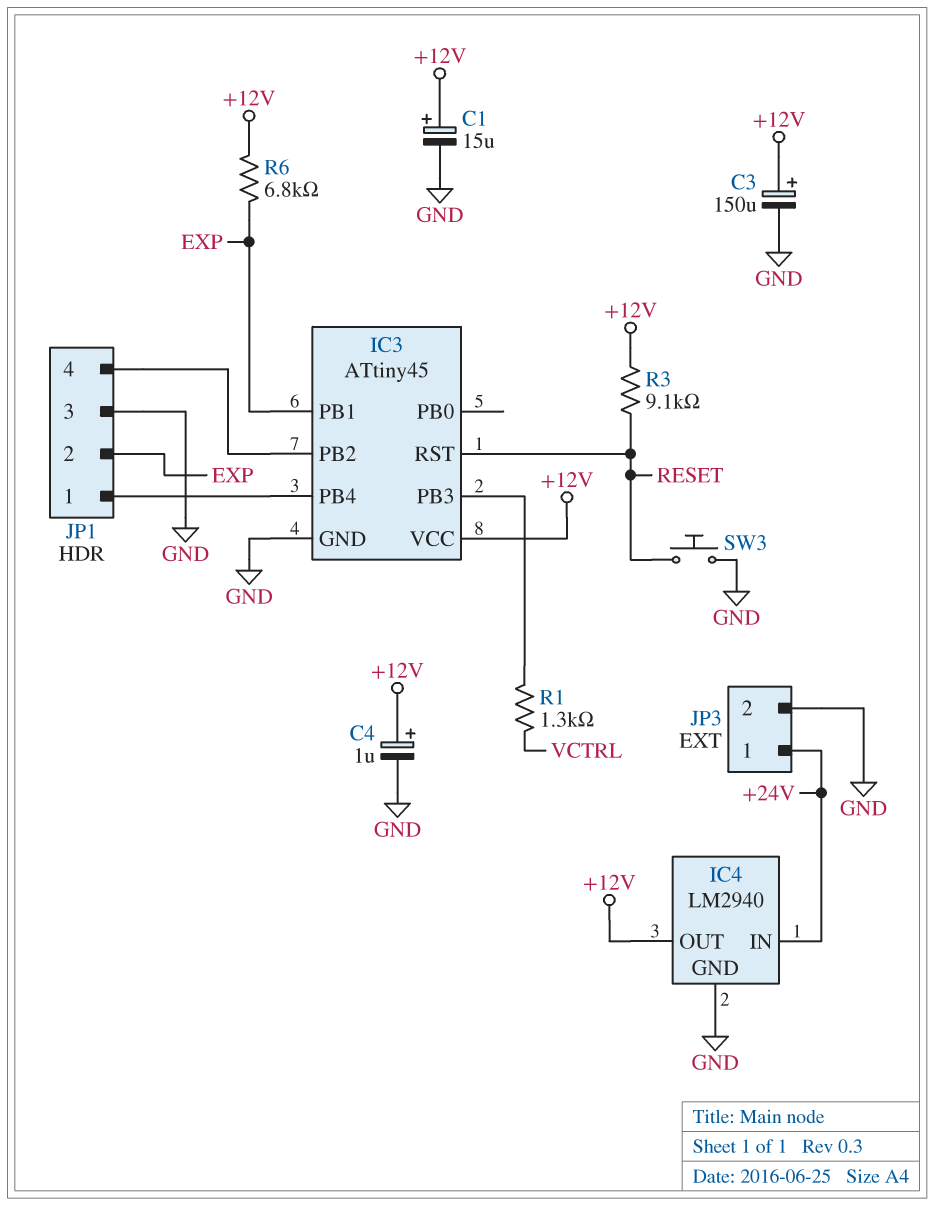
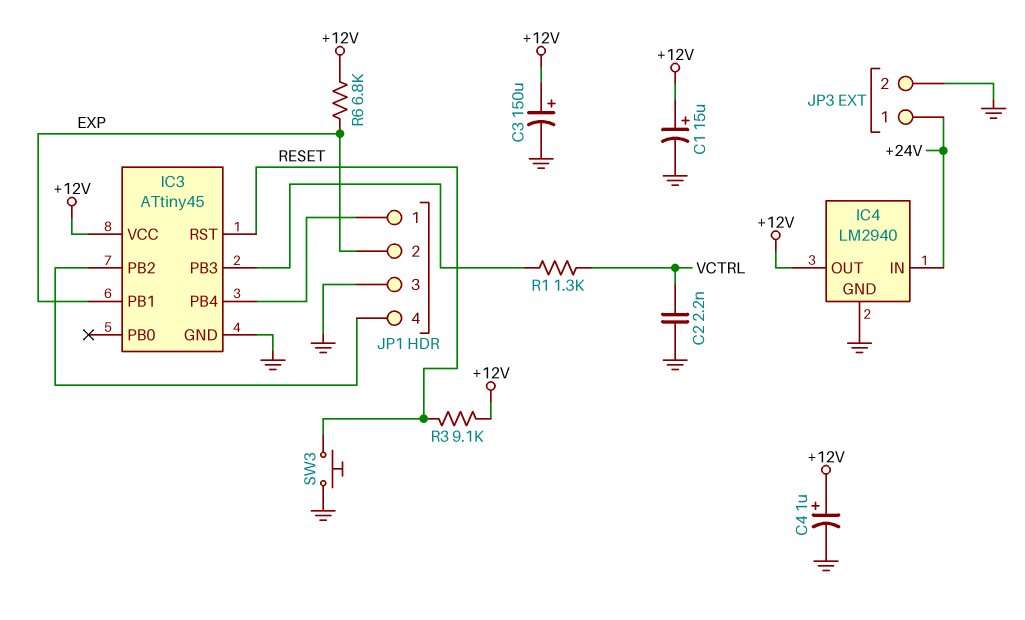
C2: none -> 2.2nF (GND, VCTRL)

